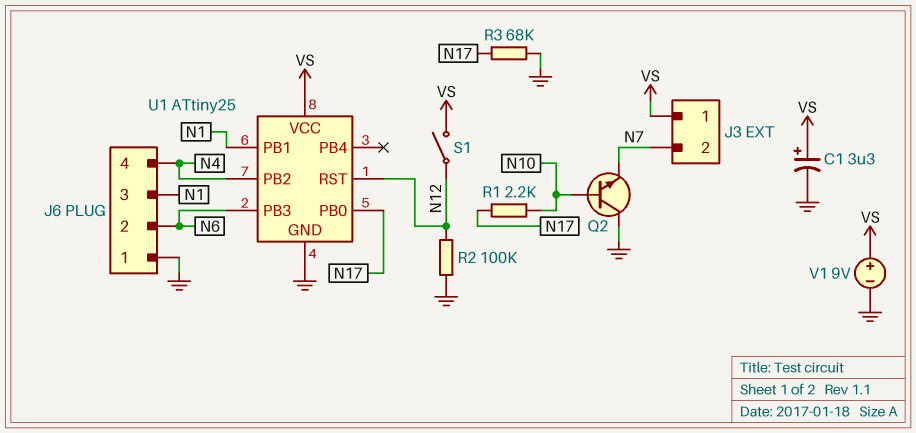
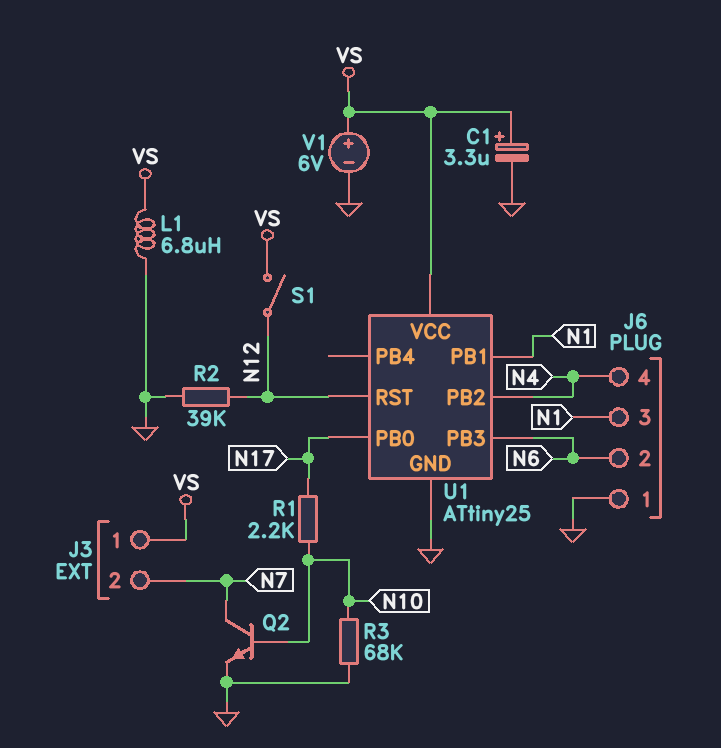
L1: none -> 6.8uH (GND, VS)
Q2: NPN (B N10, C GND, E N7) -> NPN (B N10, C N7, E GND)
R2: 100k (GND, N12) -> 39k (GND, N12)
R3: 68k (GND, N17) -> 68k (GND, N10)
V1: 9V (plus VS, minus GND) -> 6V (plus VS, minus GND)

